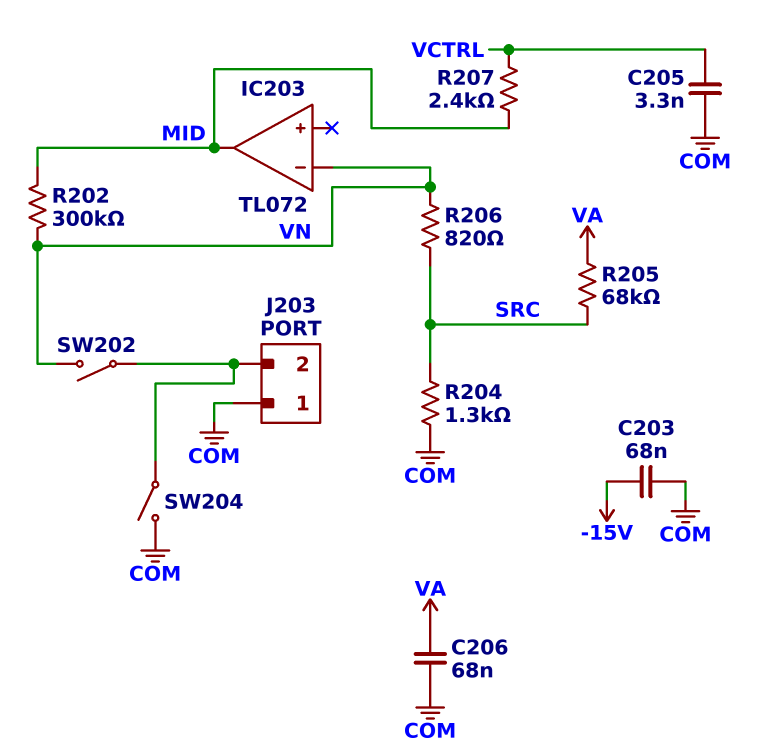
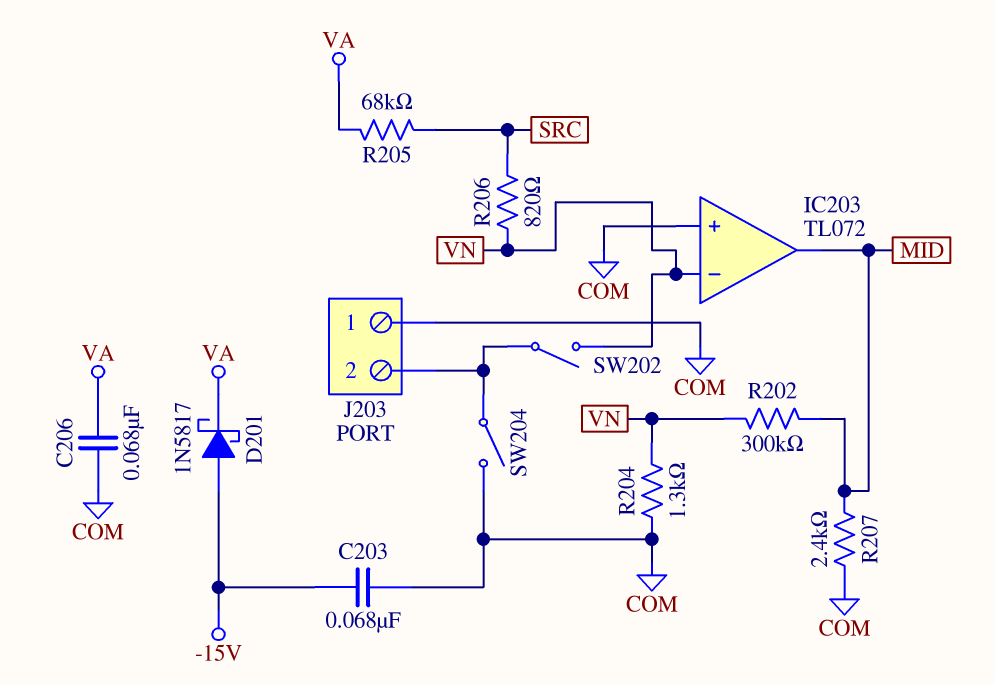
C205: 3.3nF (COM, VCTRL) -> none
D201: none -> schottky 1N5817 (A -15V, K VA)
IC203 pin in+: none -> COM
R204: 1.3k (COM, SRC) -> 1.3k (COM, VN)
R207: 2.4k (MID, VCTRL) -> 2.4k (COM, MID)

